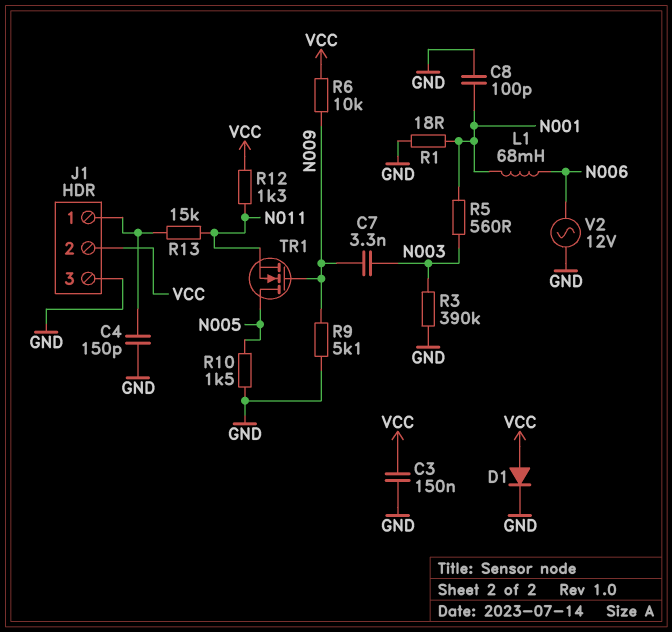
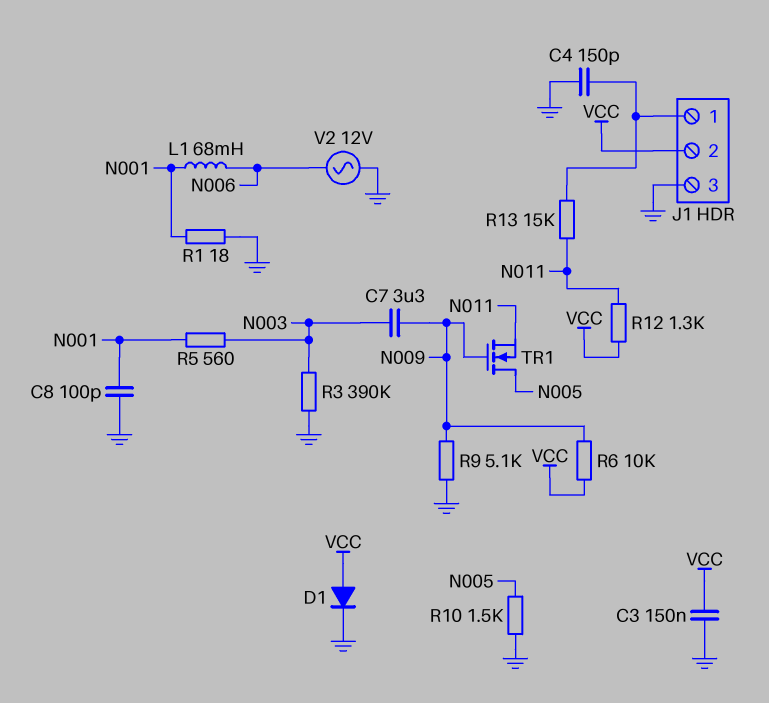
C7: 3.3nF (N003, N009) -> 3.3uF (N003, N009)

